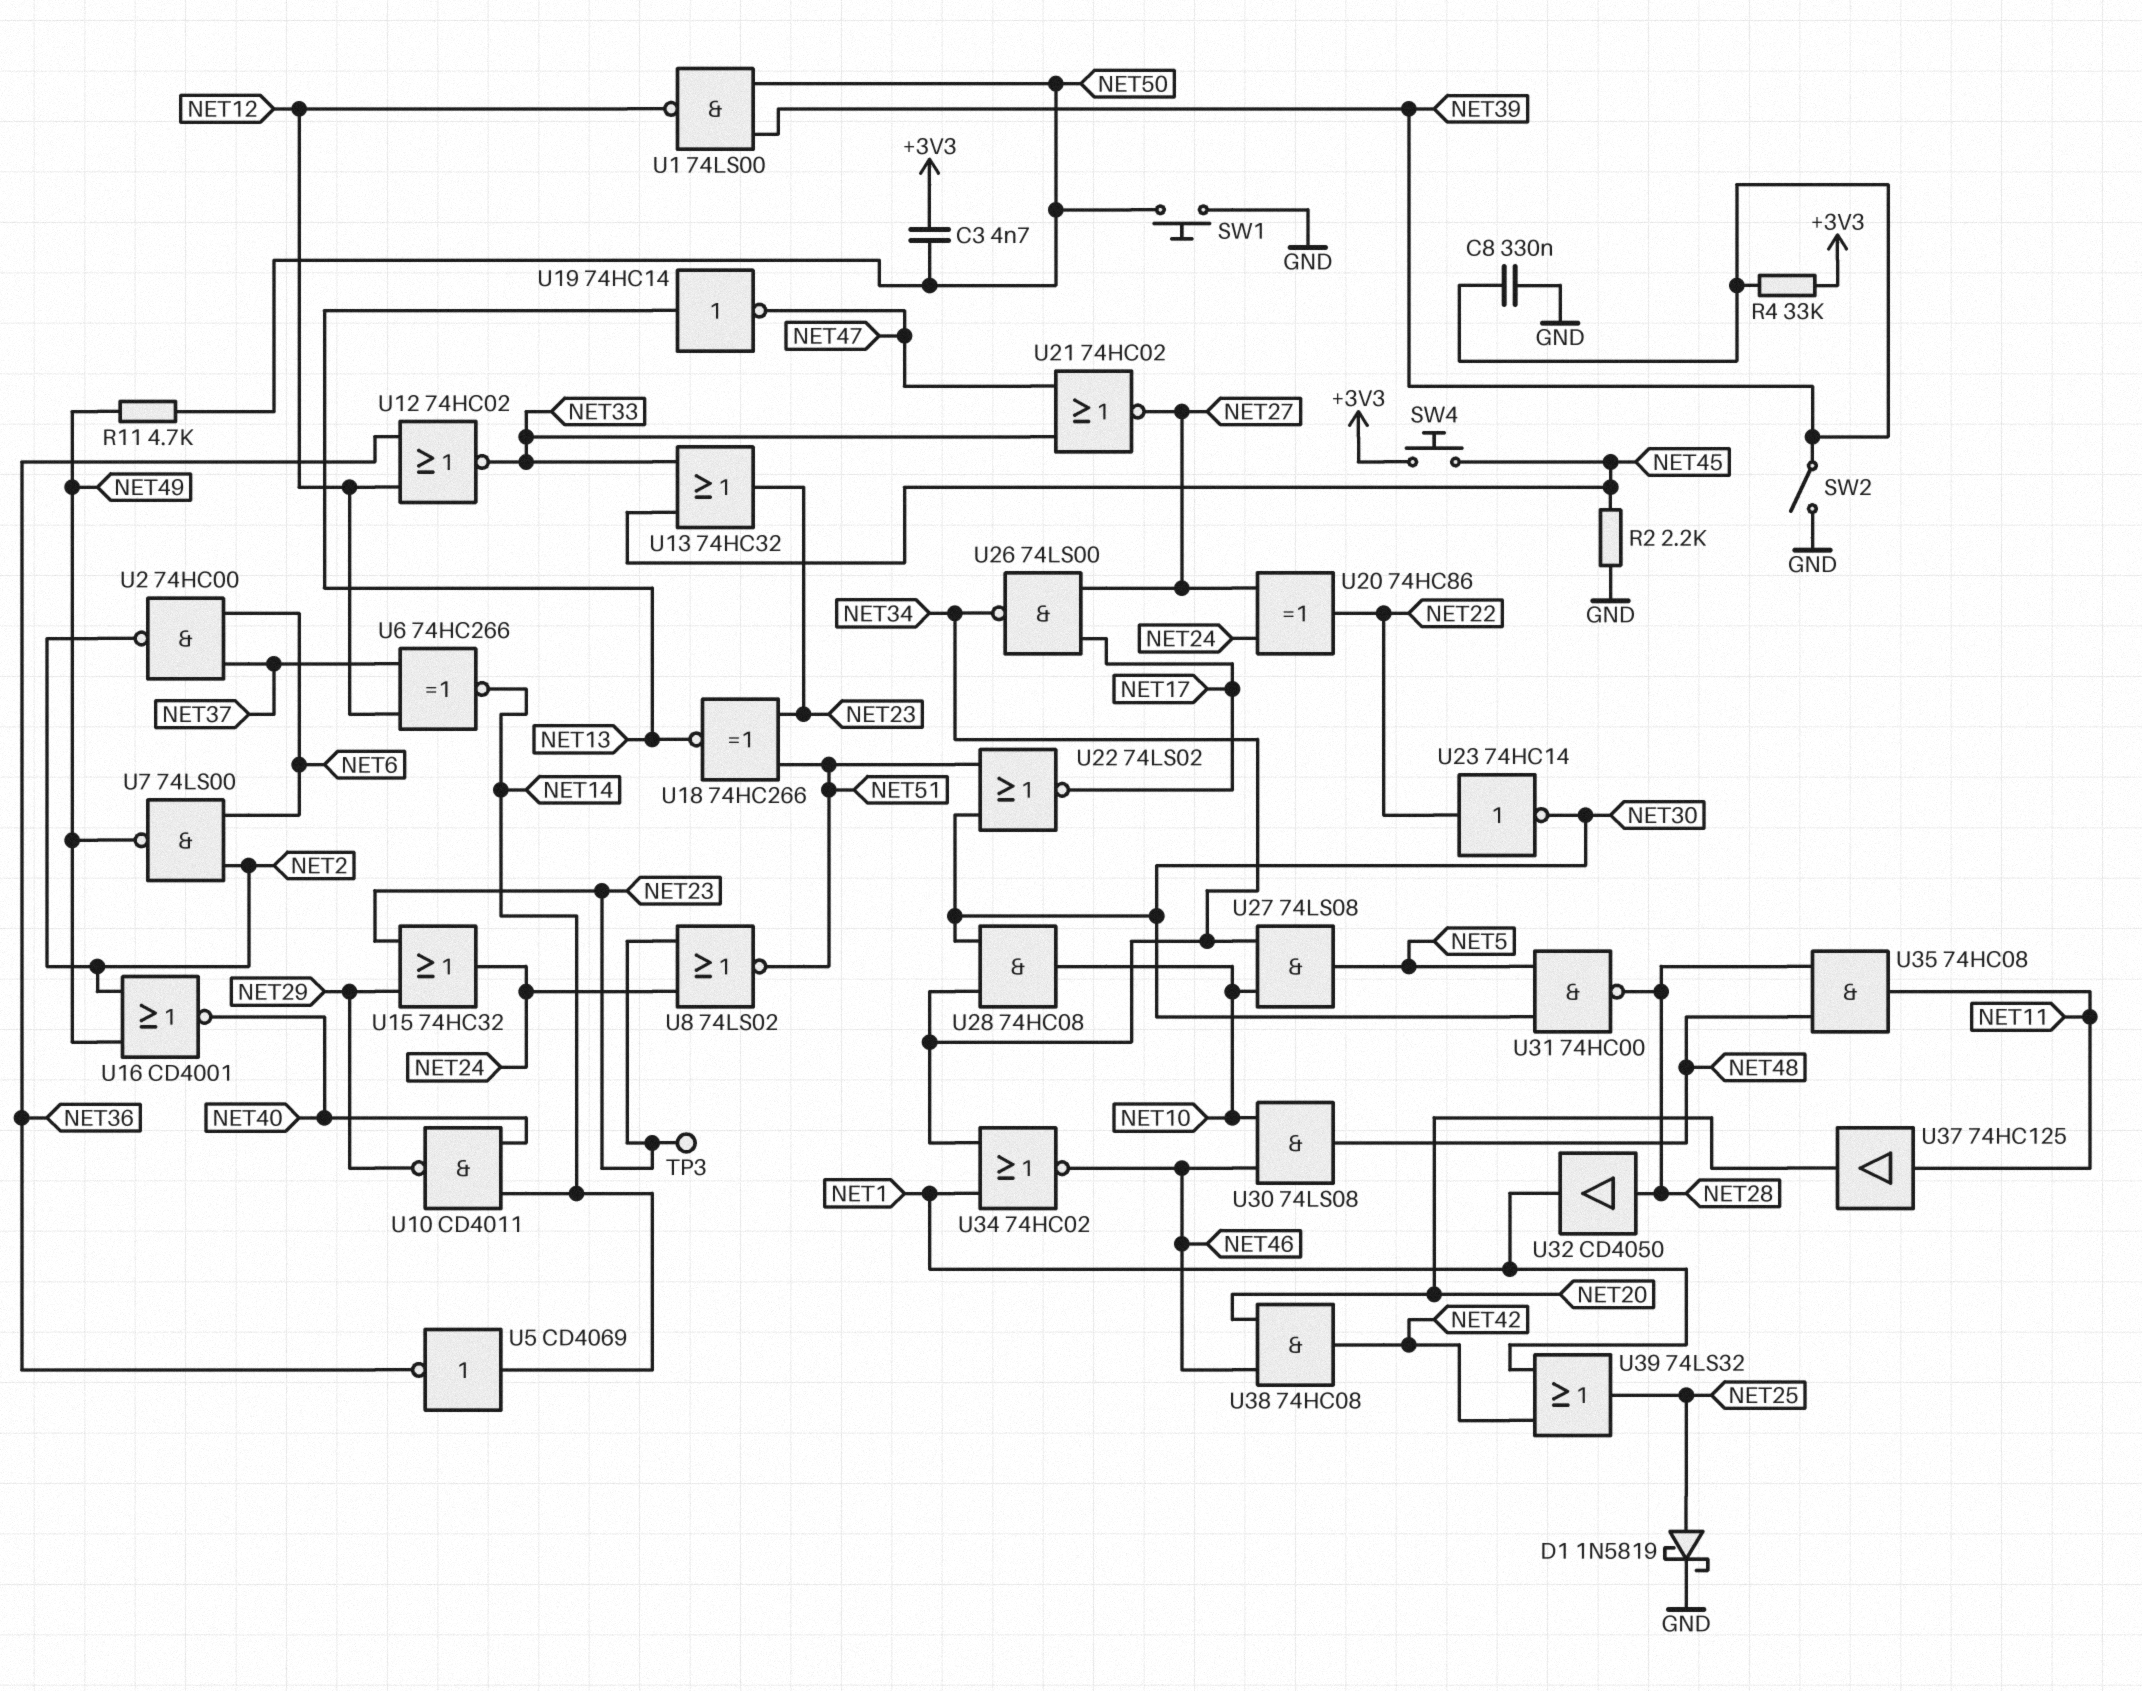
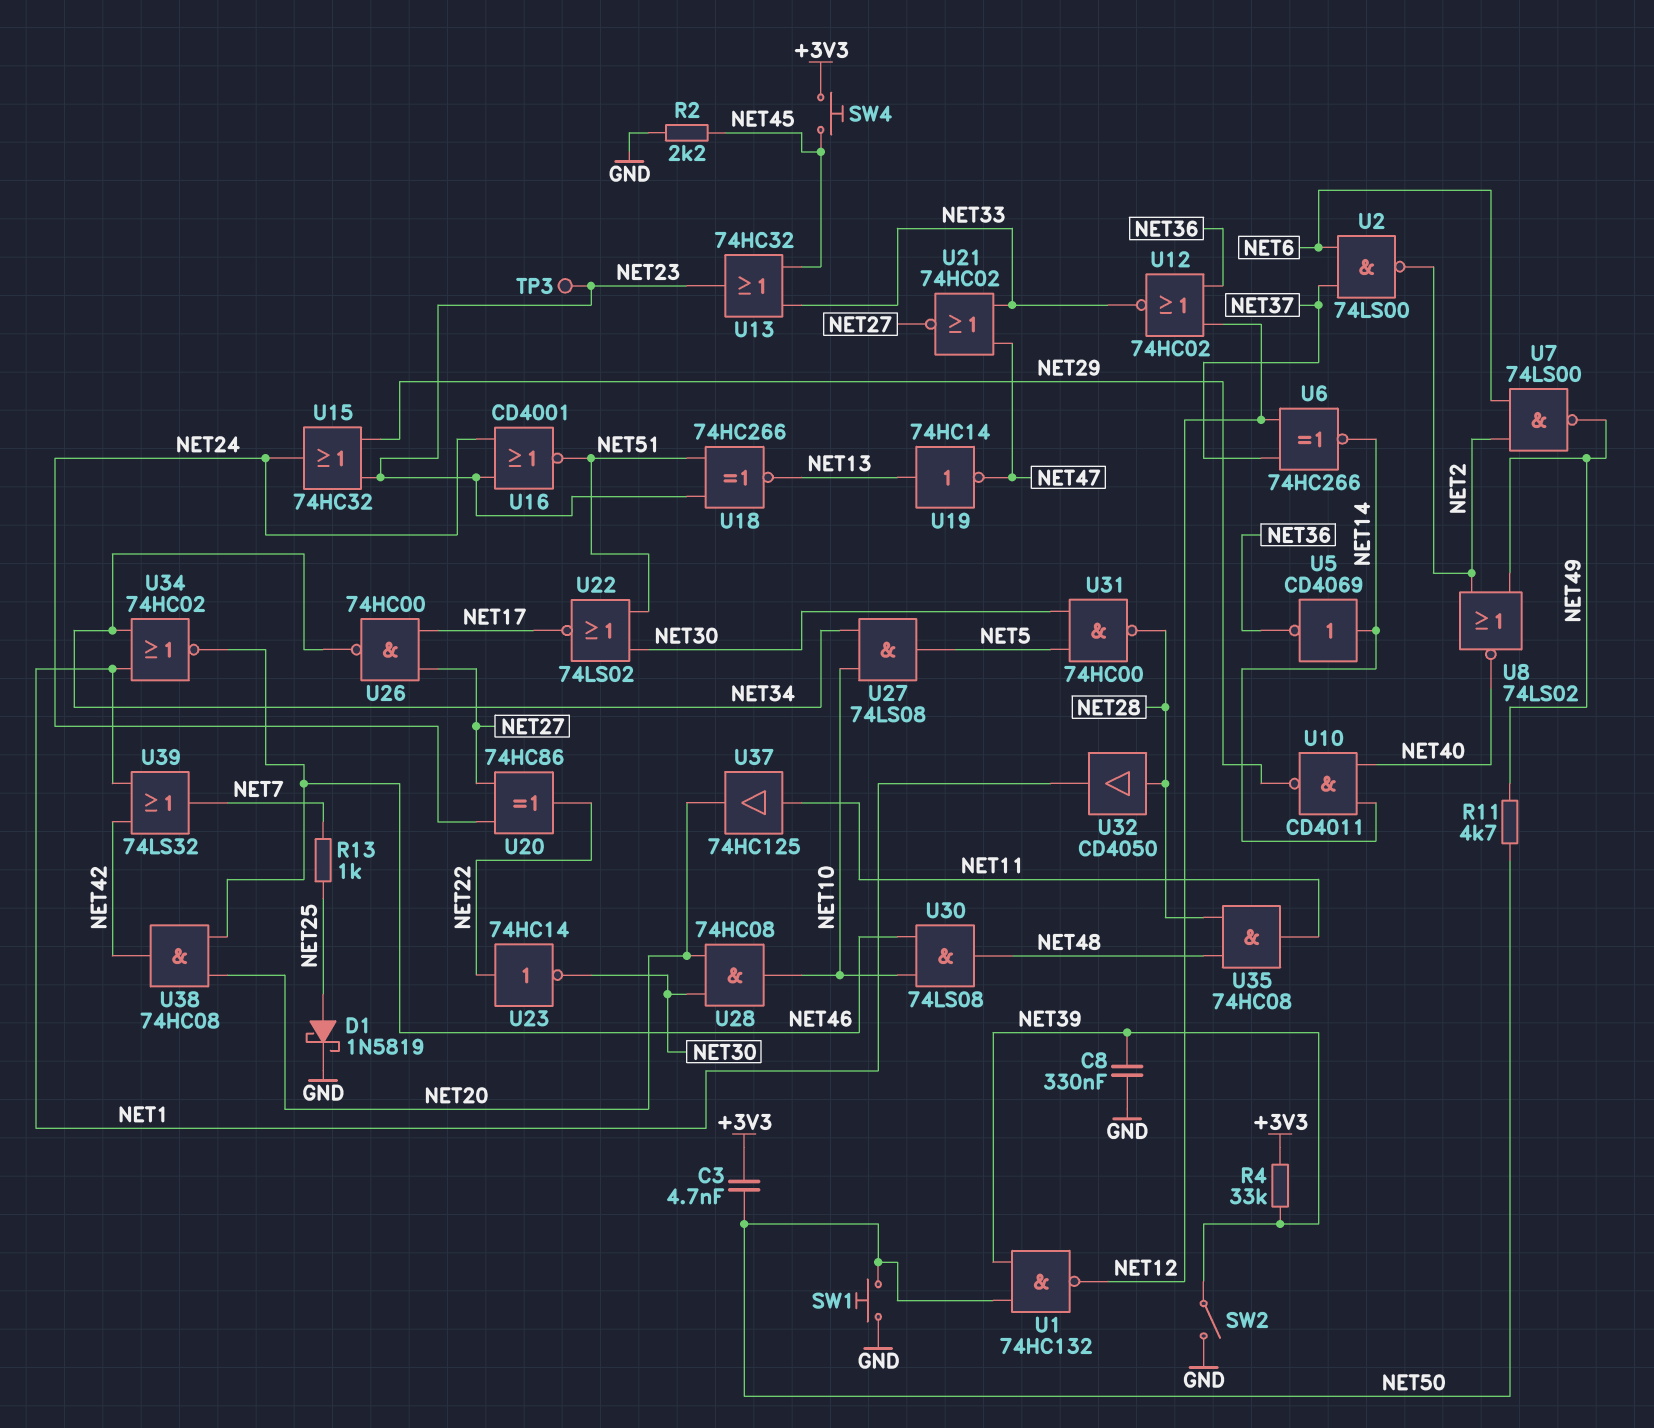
R13: none -> 1k (NET7, NET25)
U1: NAND 74LS00 (in NET39, in NET50, out NET12) -> NAND 74HC132 (in NET39, in NET50, out NET12)
U2: NAND 74HC00 (in NET6, in NET37, out NET2) -> NAND 74LS00 (in NET6, in NET37, out NET2)
U8: NOR 74LS02 (in NET23, in NET24, out NET51) -> NOR 74LS02 (in NET2, in NET49, out NET40)
U16: NOR CD4001 (in NET2, in NET49, out NET40) -> NOR CD4001 (in NET23, in NET24, out NET51)
U26: NAND 74LS00 (in NET17, in NET27, out NET34) -> NAND 74HC00 (in NET17, in NET27, out NET34)
U28: AND 74HC08 (in NET30, in NET34, out NET10) -> AND 74HC08 (in NET20, in NET30, out NET10)
U39: OR 74LS32 (in NET1, in NET42, out NET25) -> OR 74LS32 (in NET1, in NET42, out NET7)

